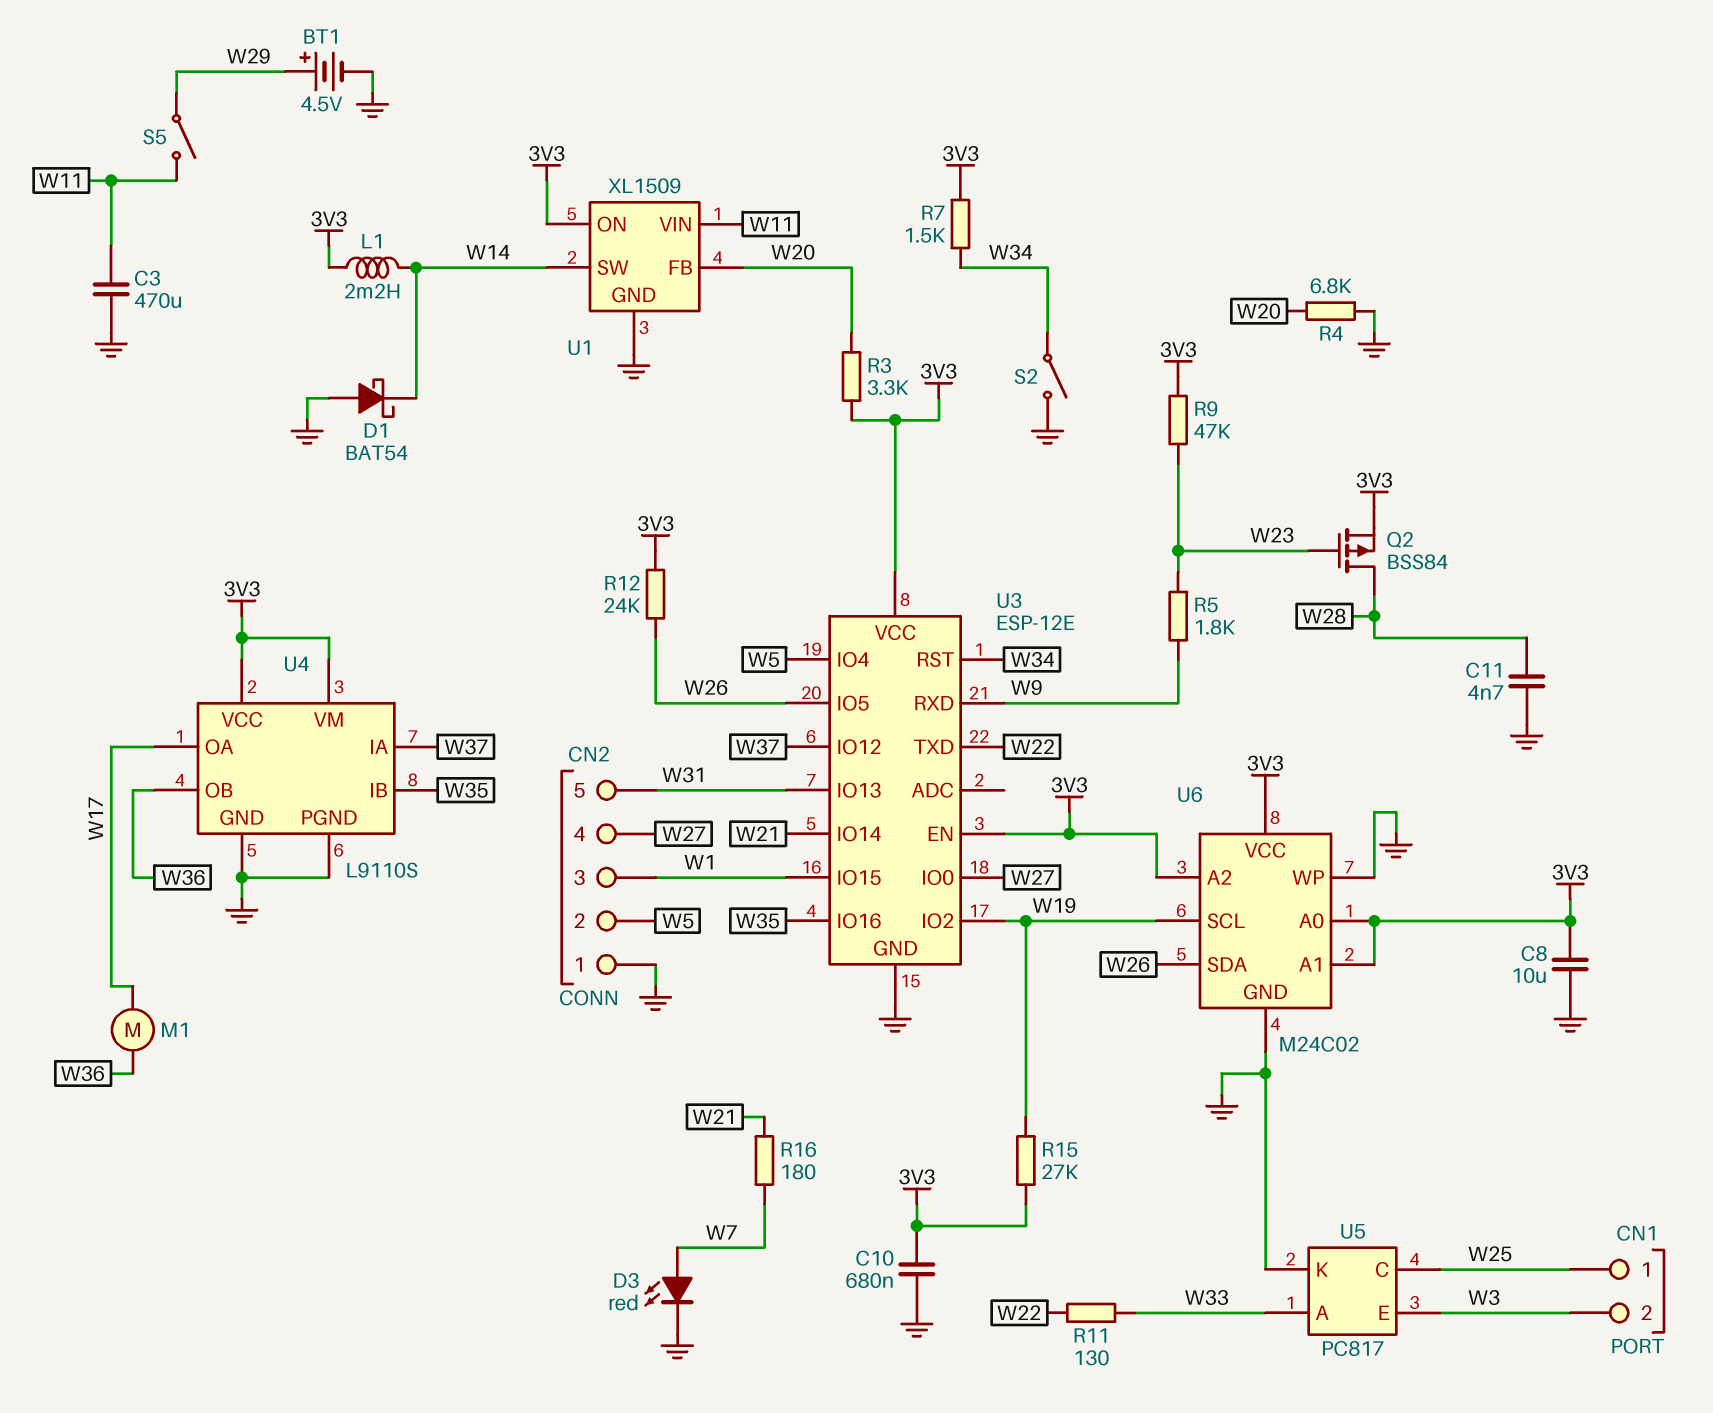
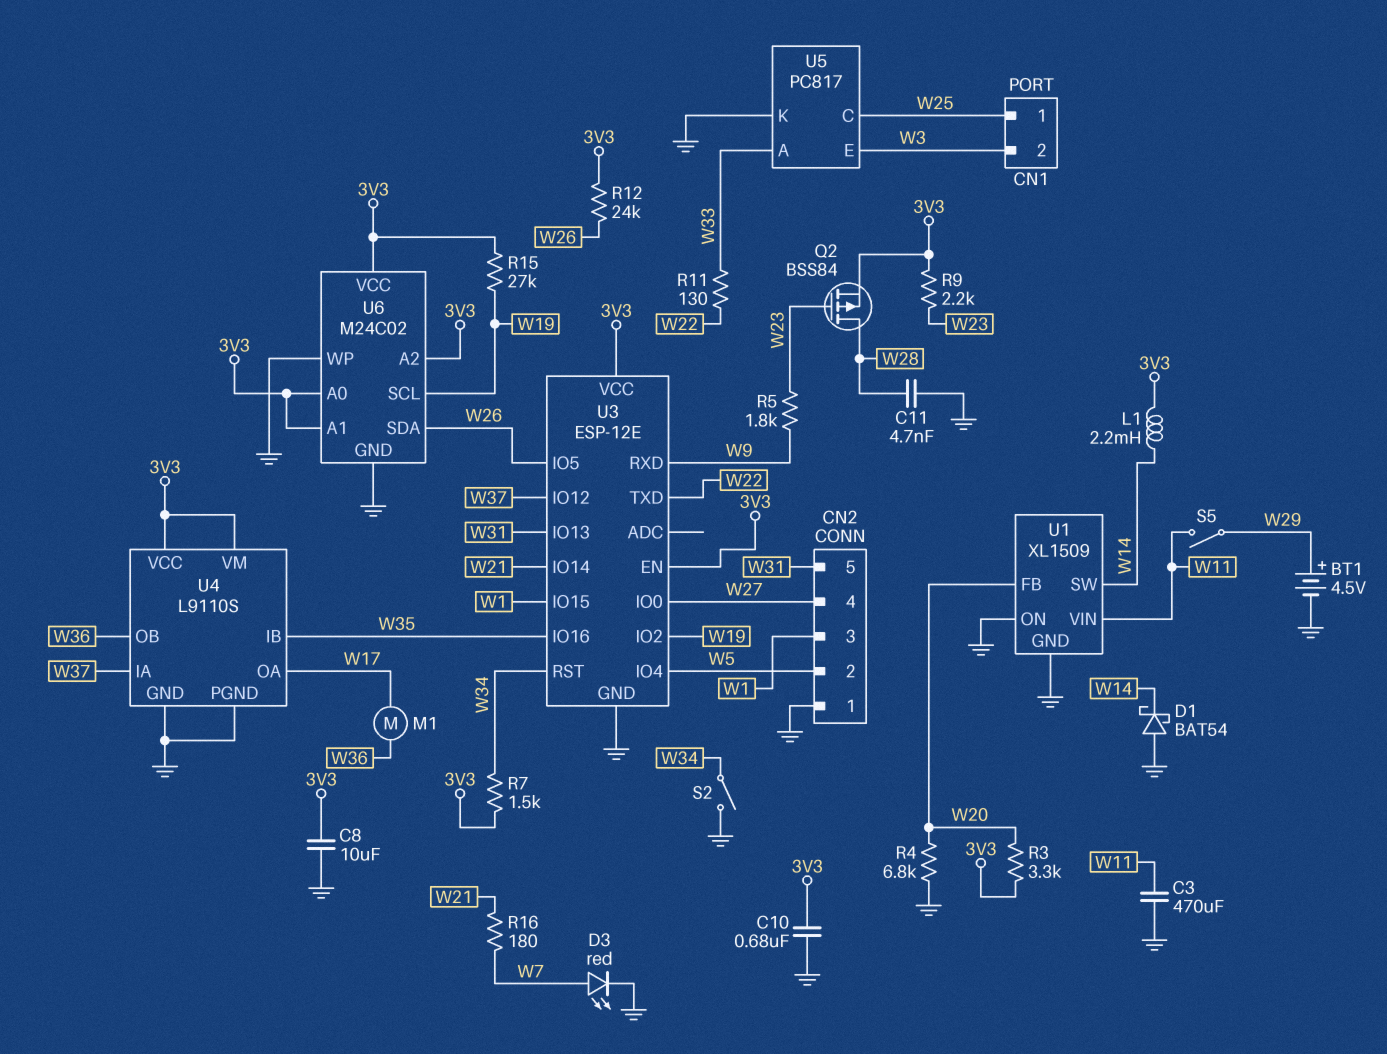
R9: 47k (3V3, W23) -> 2.2k (3V3, W23)
U1 pin ON: 3V3 -> GND

